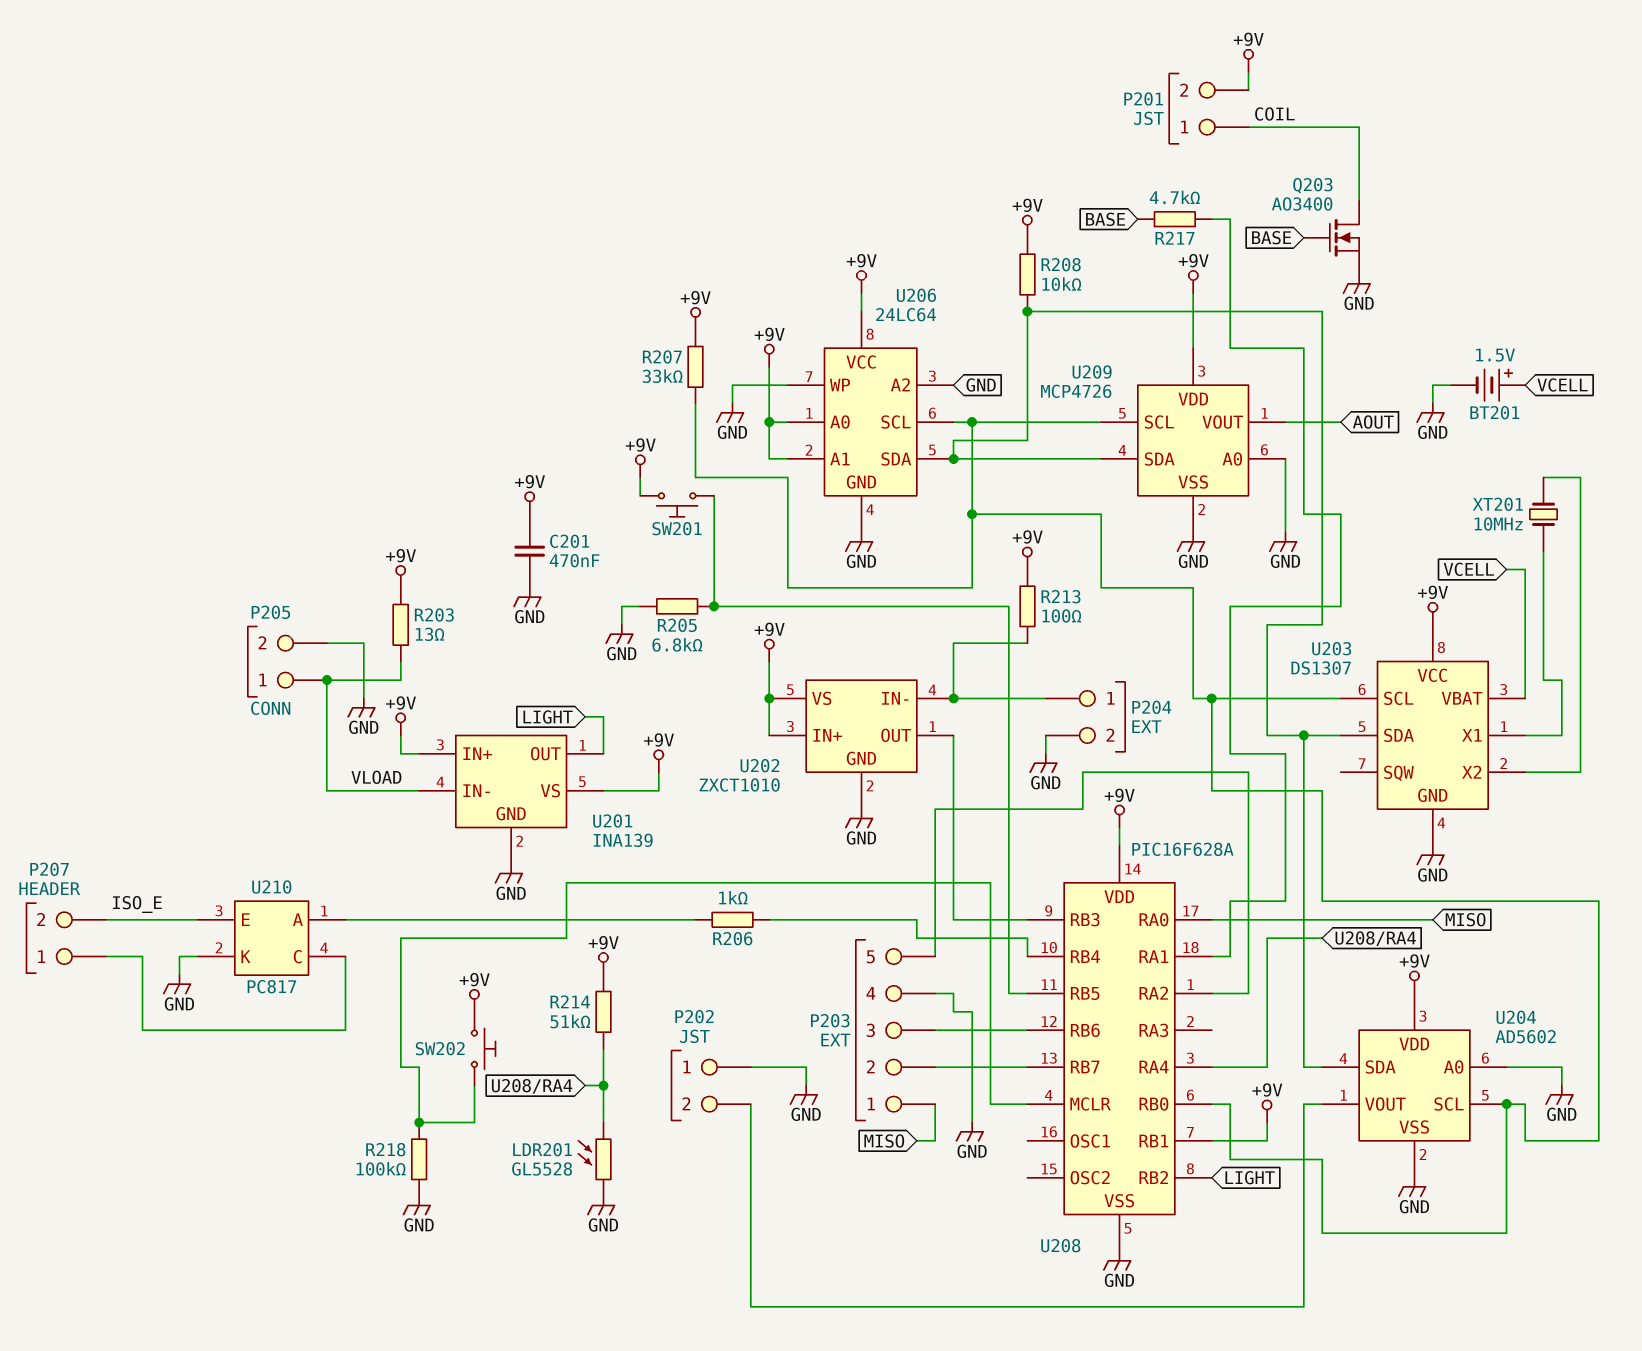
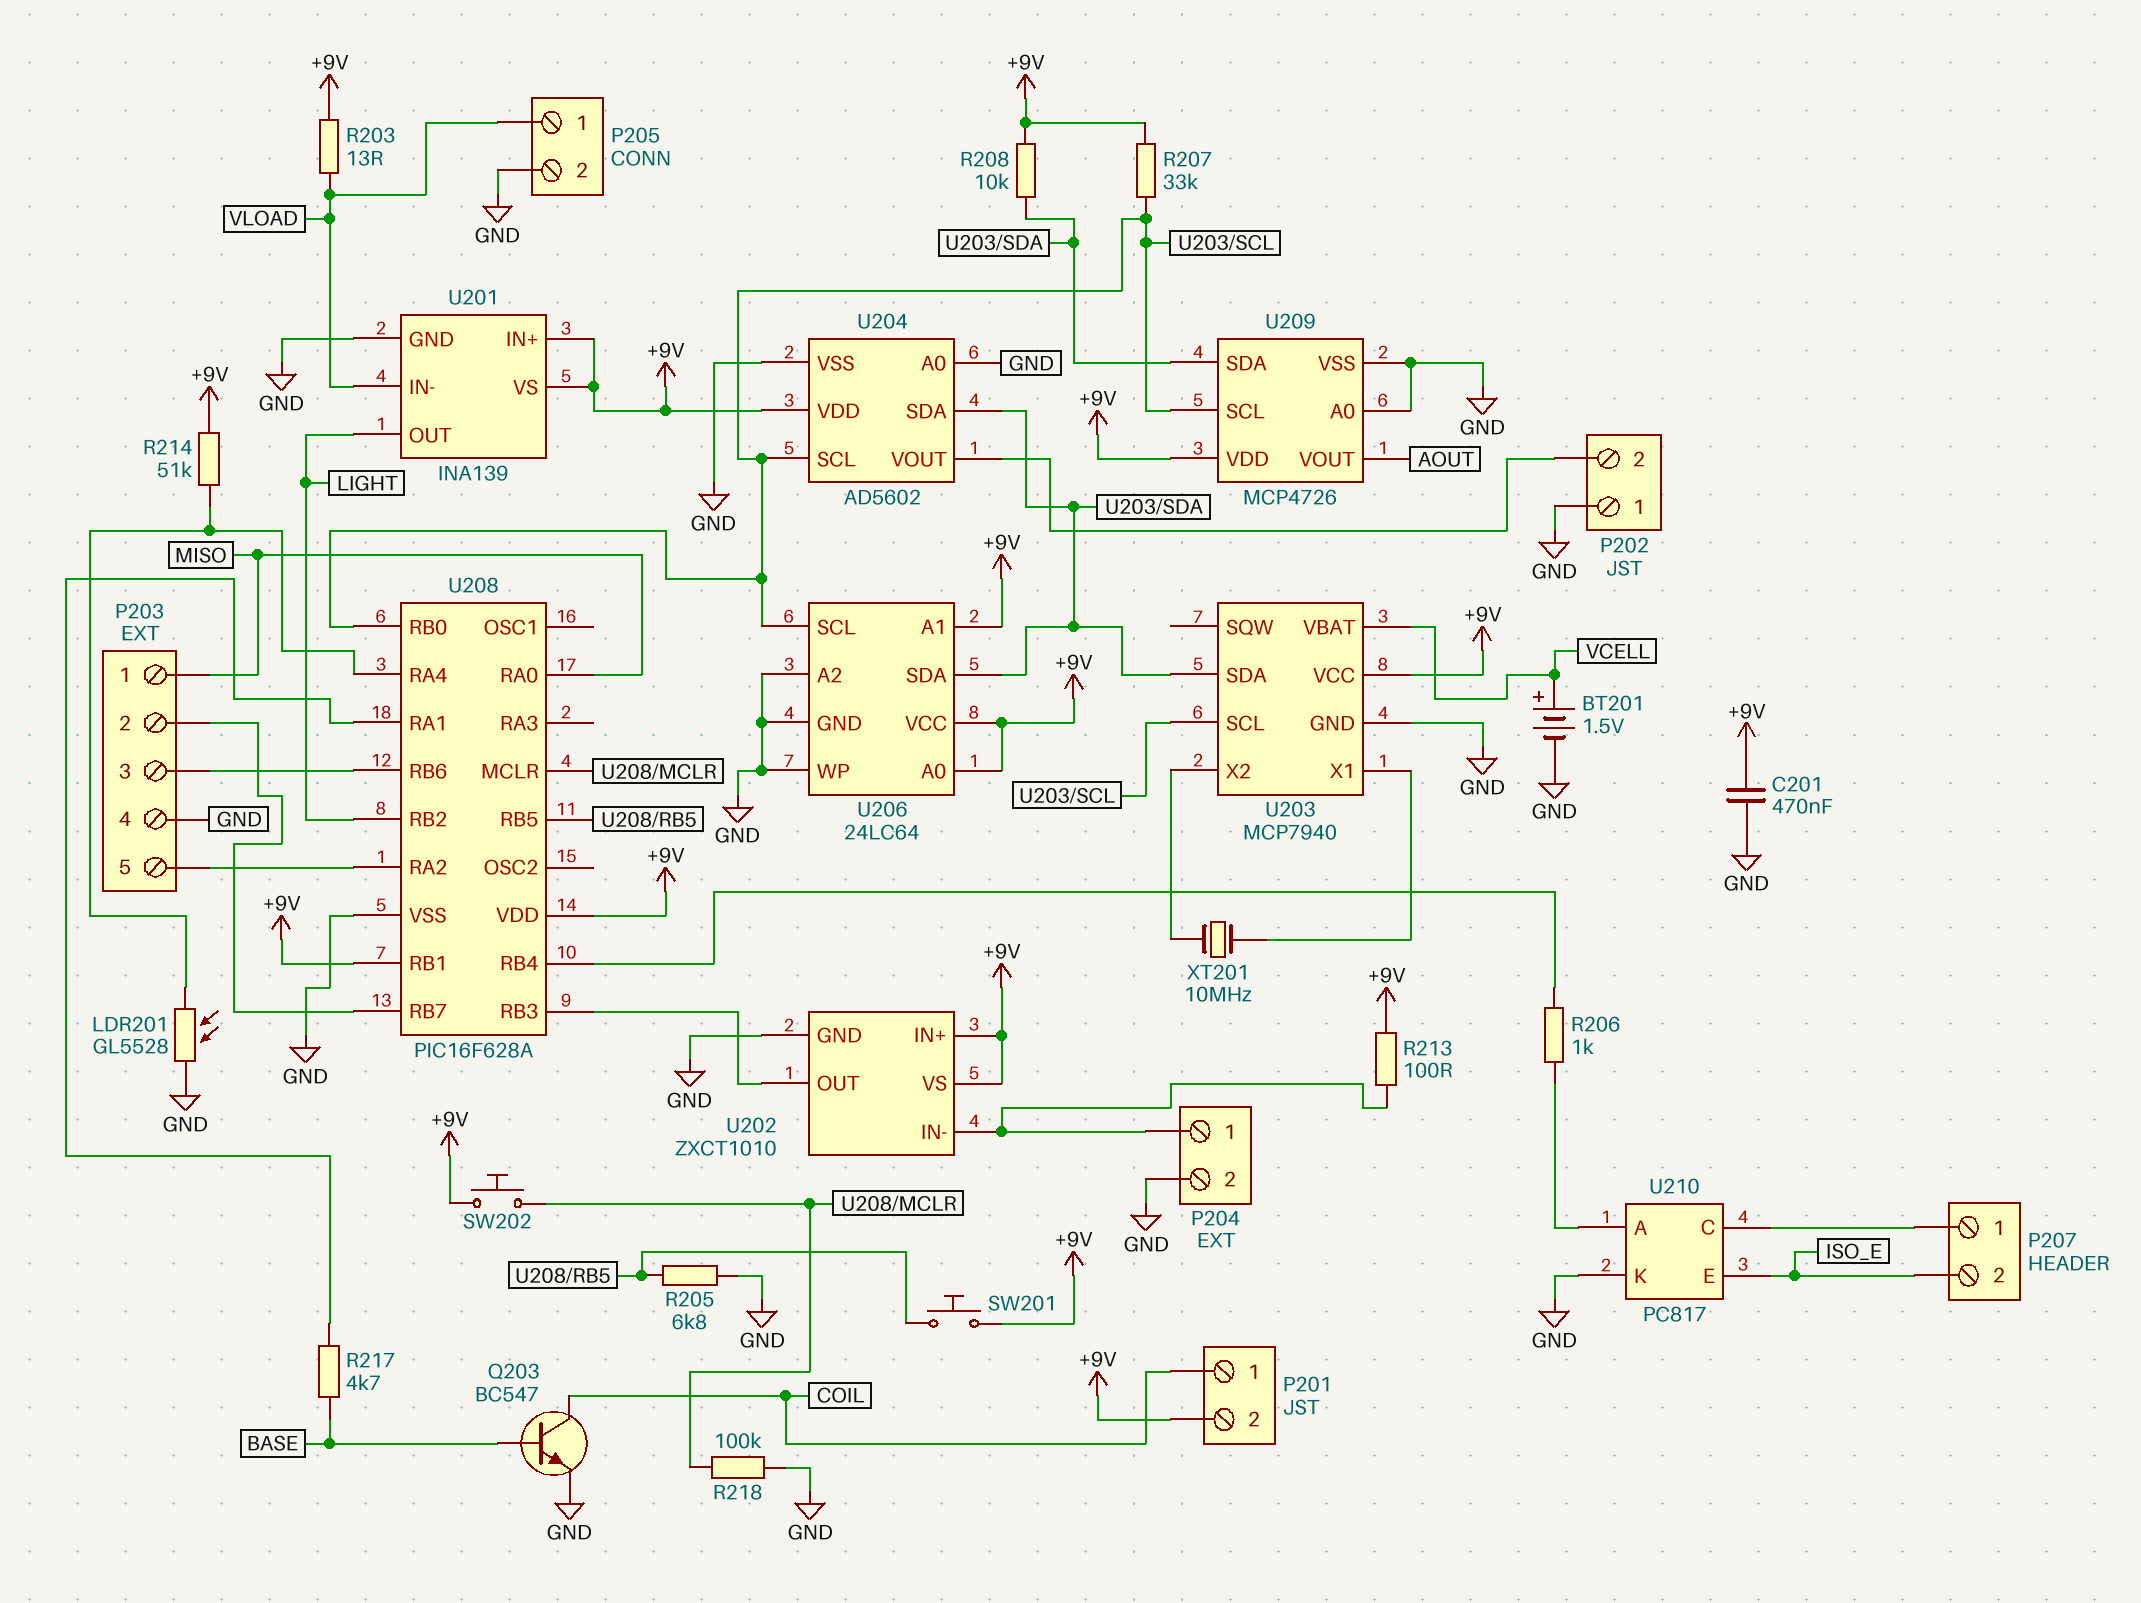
Q203: NMOS AO3400 (G BASE, D COIL, S GND) -> NPN BC547 (B BASE, C COIL, E GND)
U203: DS1307 -> MCP7940

